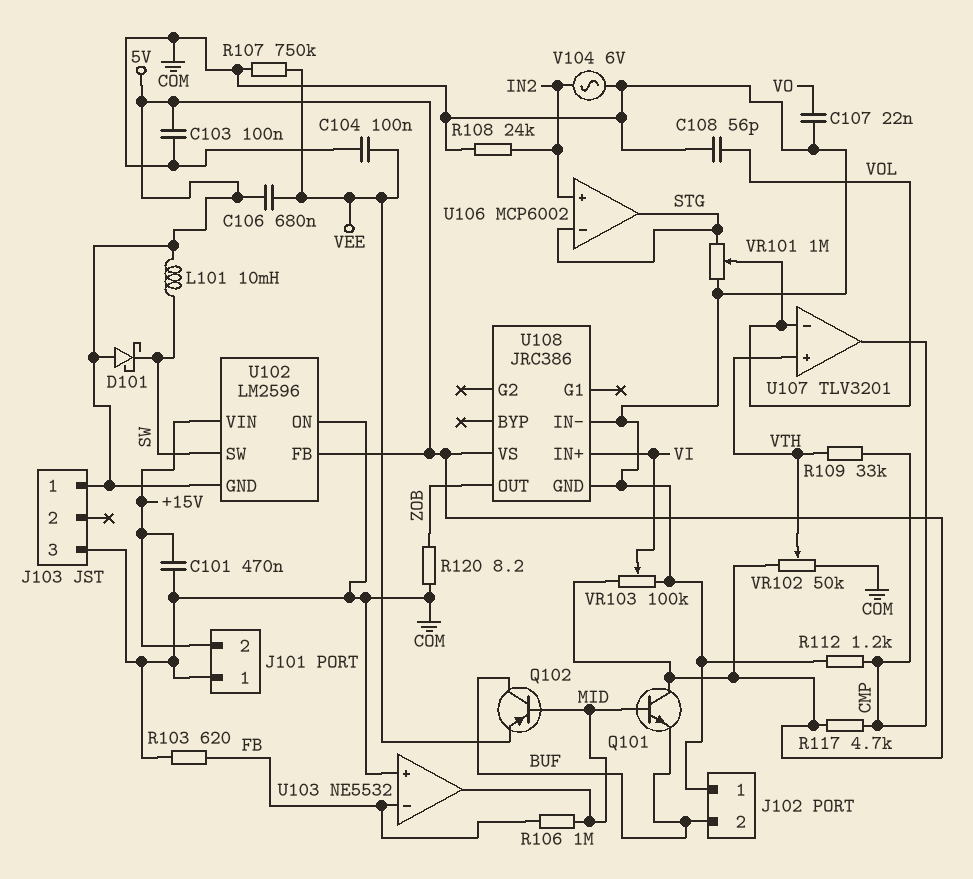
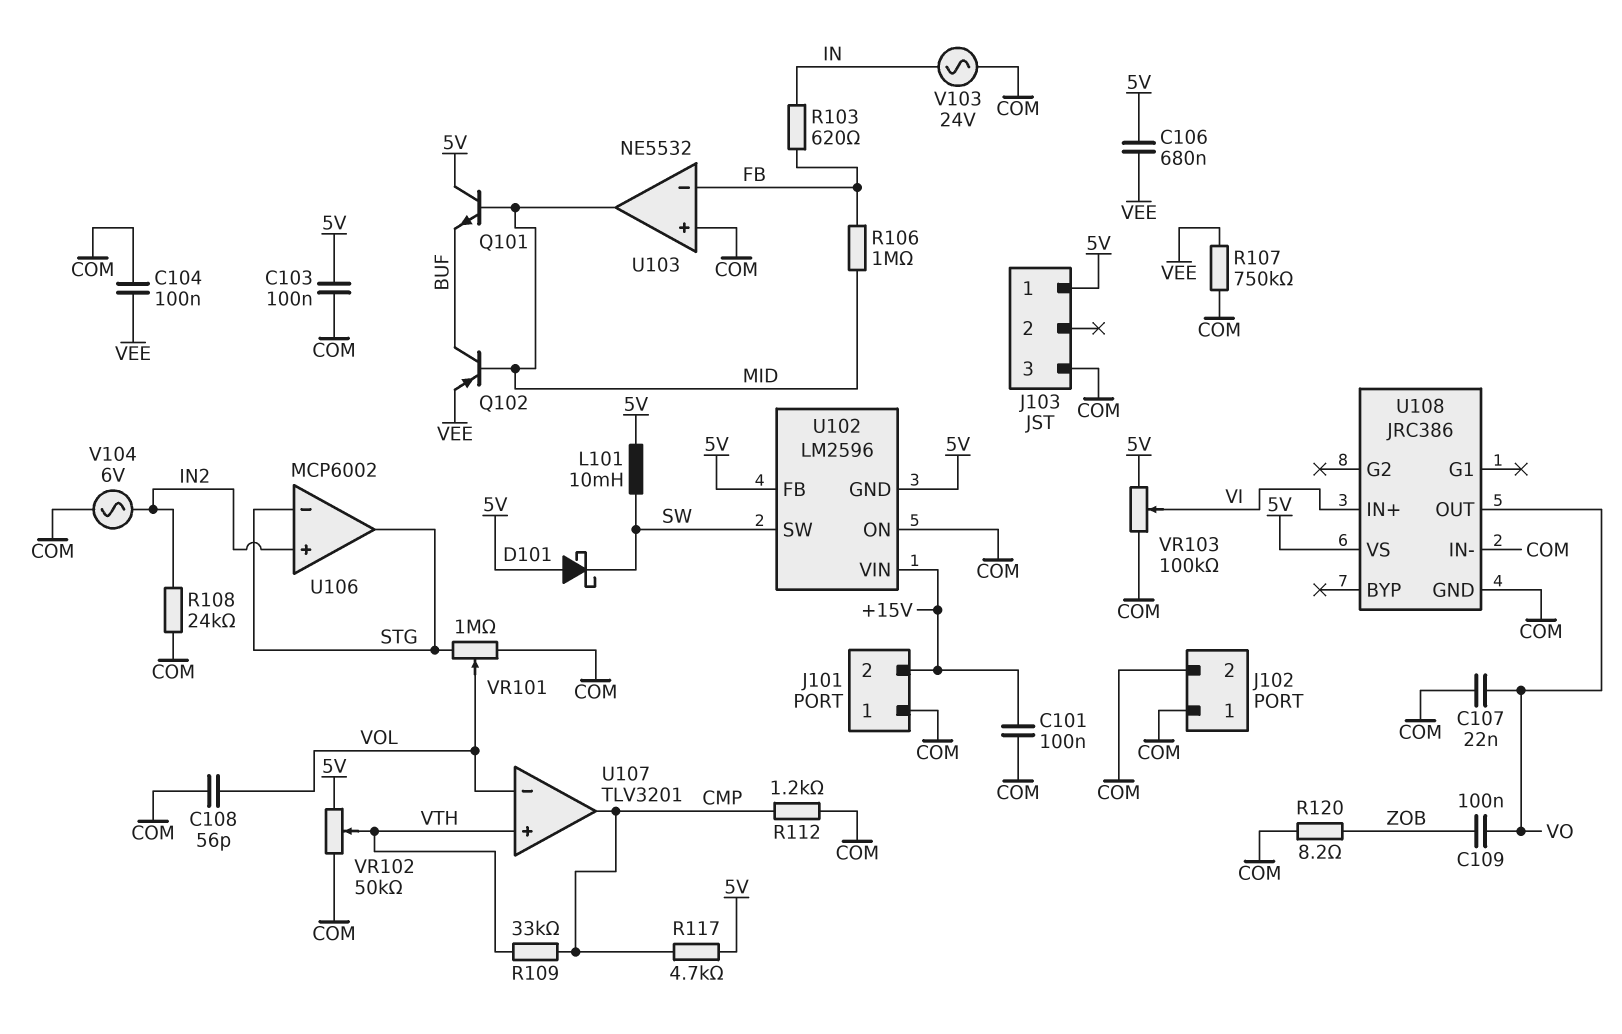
C101: 470nF (+15V, COM) -> 100nF (+15V, COM)
C109: none -> 100nF (VO, ZOB)
J102 pin 2: BUF -> COM
R103: 620 (COM, FB) -> 620 (FB, IN)
U108 pin OUT: ZOB -> VO
V103: none -> AC 24V (COM, IN)

